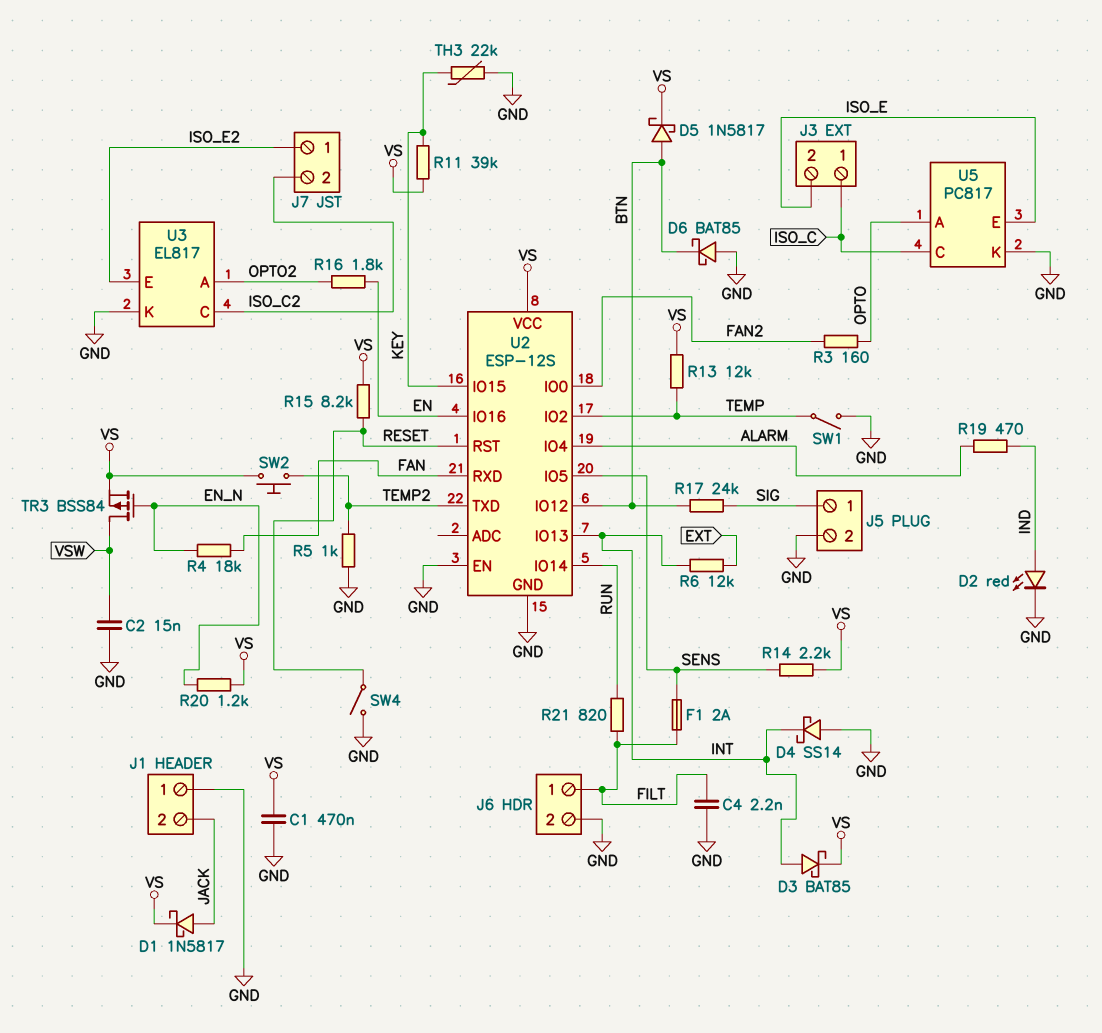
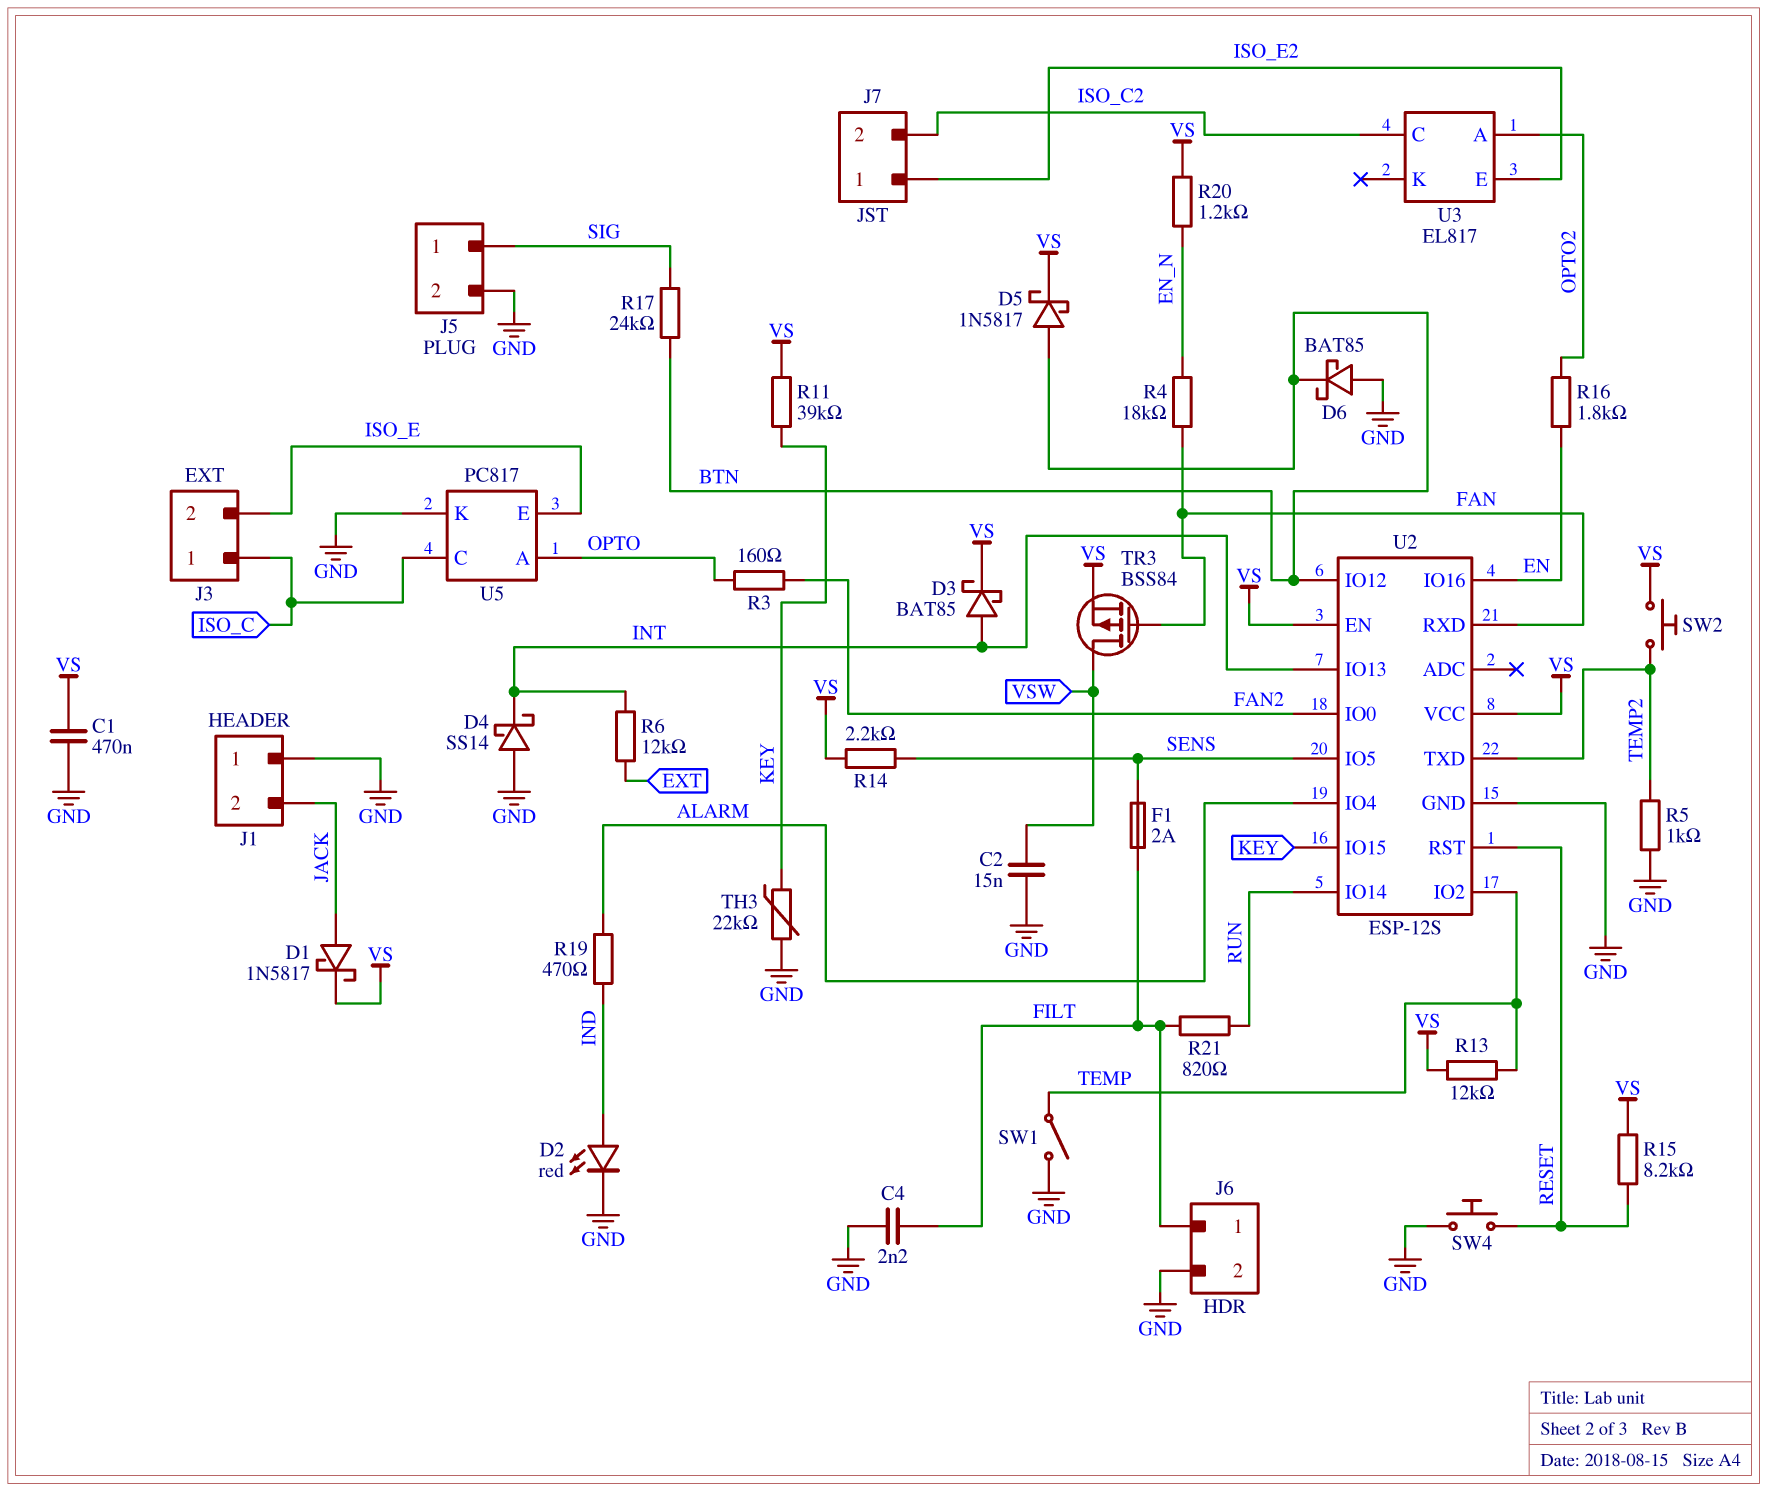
SW4: switch (GND, RESET) -> button (GND, RESET)
TR3: PMOS BSS84 (G EN_N, D VSW, S VS) -> PMOS BSS84 (G FAN, D VSW, S VS)
U2 pin EN: GND -> VS
U3 pin K: GND -> none

